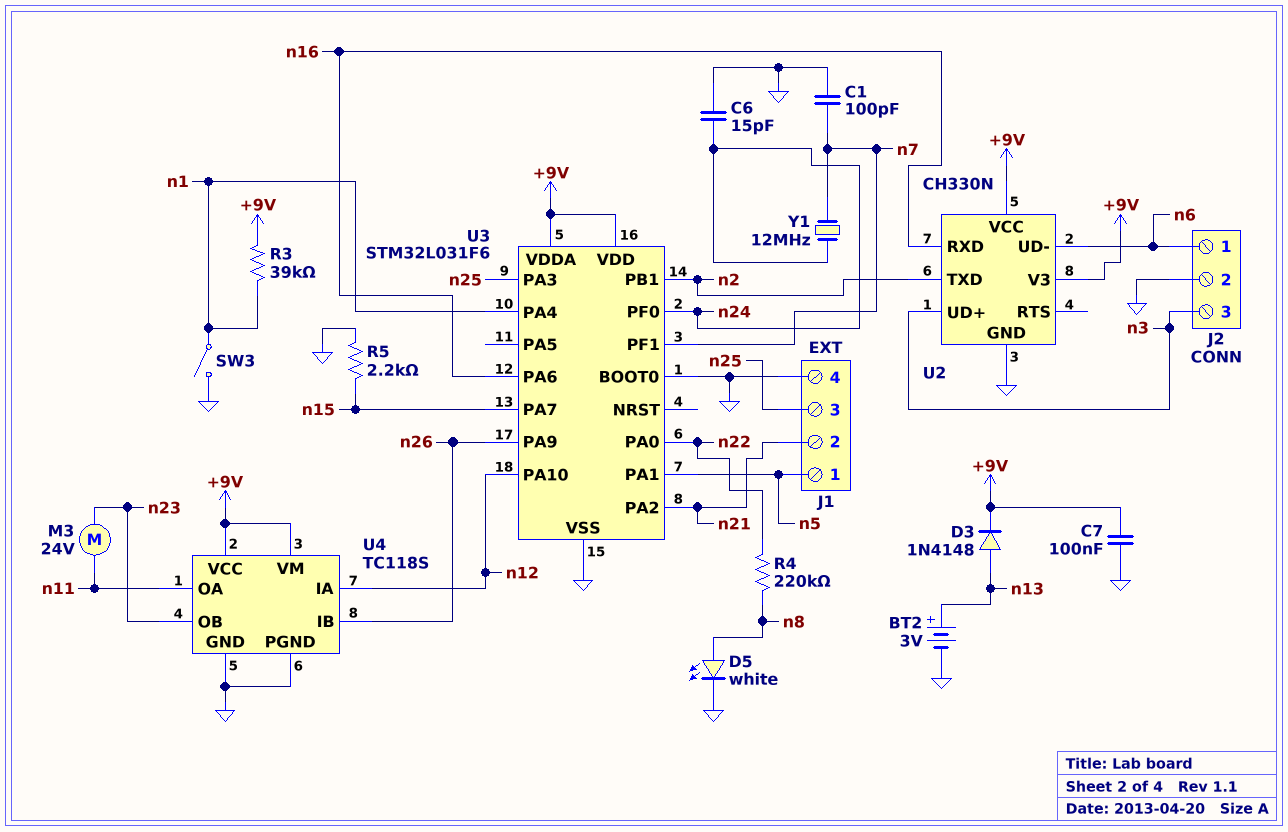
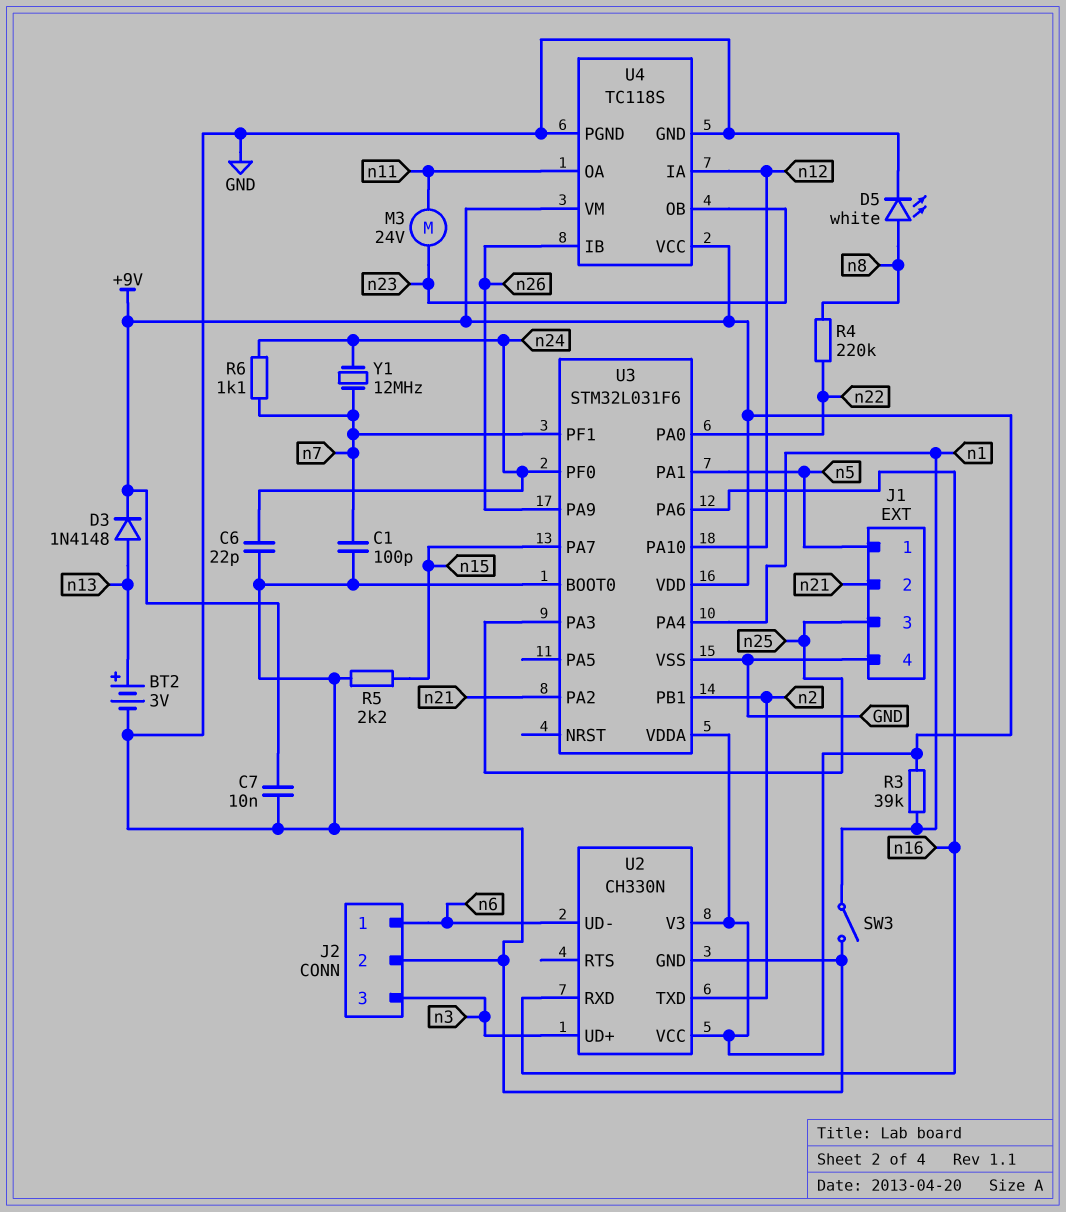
C6: 15pF (GND, n24) -> 22pF (GND, n24)
C7: 100nF (+9V, GND) -> 10nF (+9V, GND)
R6: none -> 1.1k (n7, n24)

